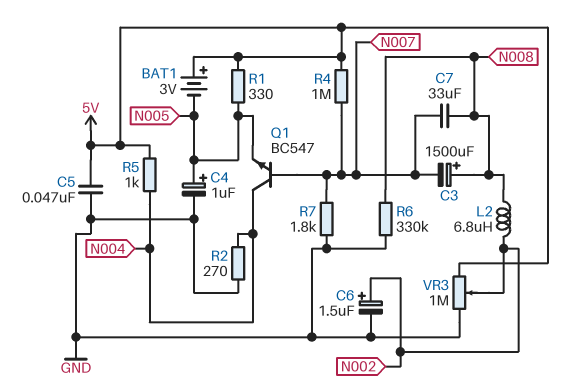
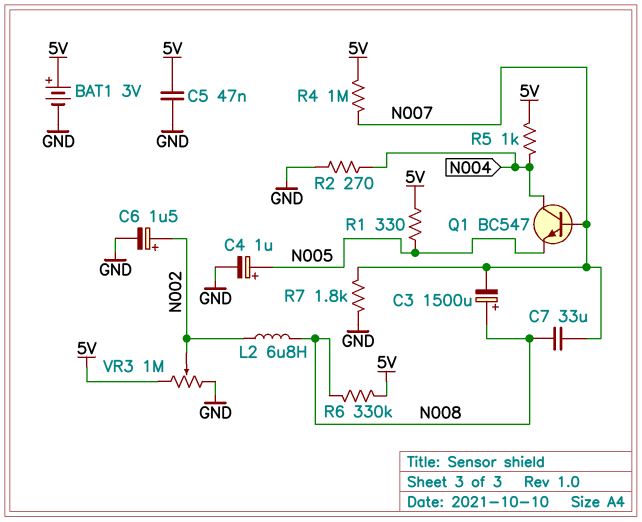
BAT1: 3V (plus 5V, minus N005) -> 3V (plus 5V, minus GND)
R6: 330k (GND, N008) -> 330k (5V, N008)

